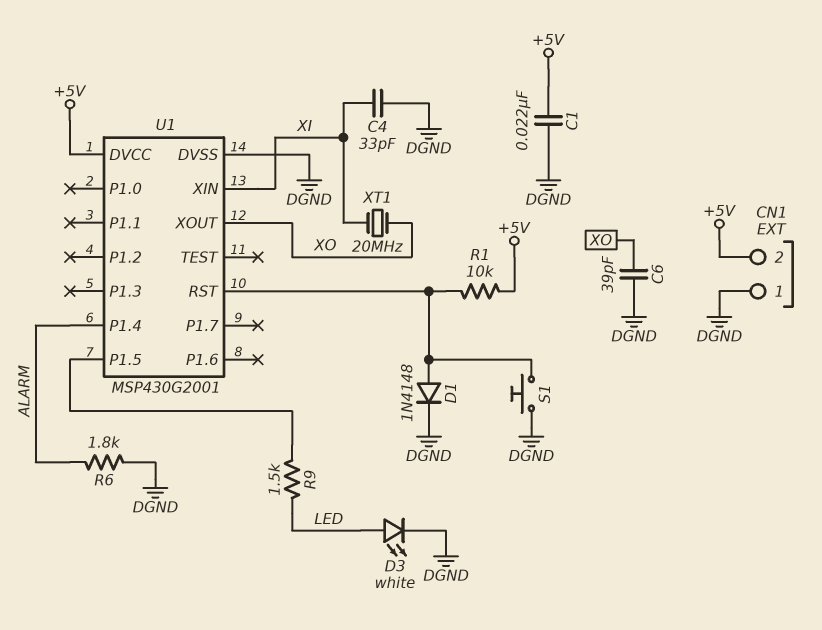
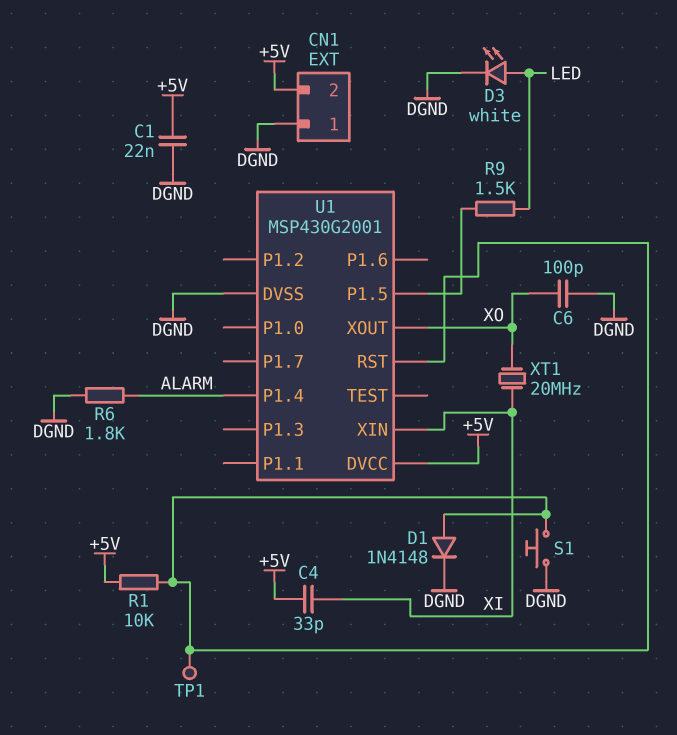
C4: 33pF (DGND, XI) -> 33pF (+5V, XI)
C6: 39pF (DGND, XO) -> 100pF (DGND, XO)
TP1: none -> test point (U1/RST)

